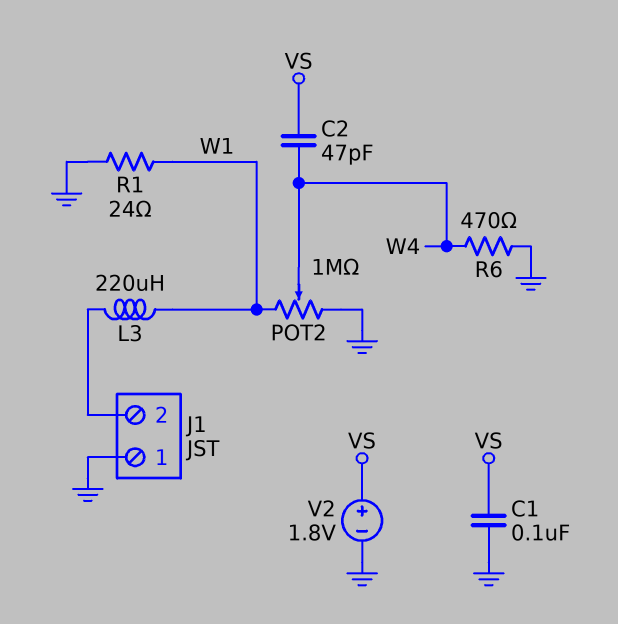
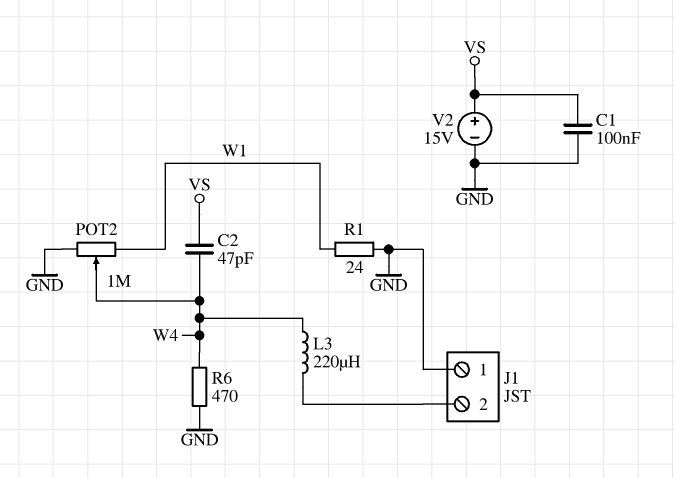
L3: 220uH (J1/2, W1) -> 220uH (J1/2, W4)
V2: 1.8V (plus VS, minus GND) -> 15V (plus VS, minus GND)

